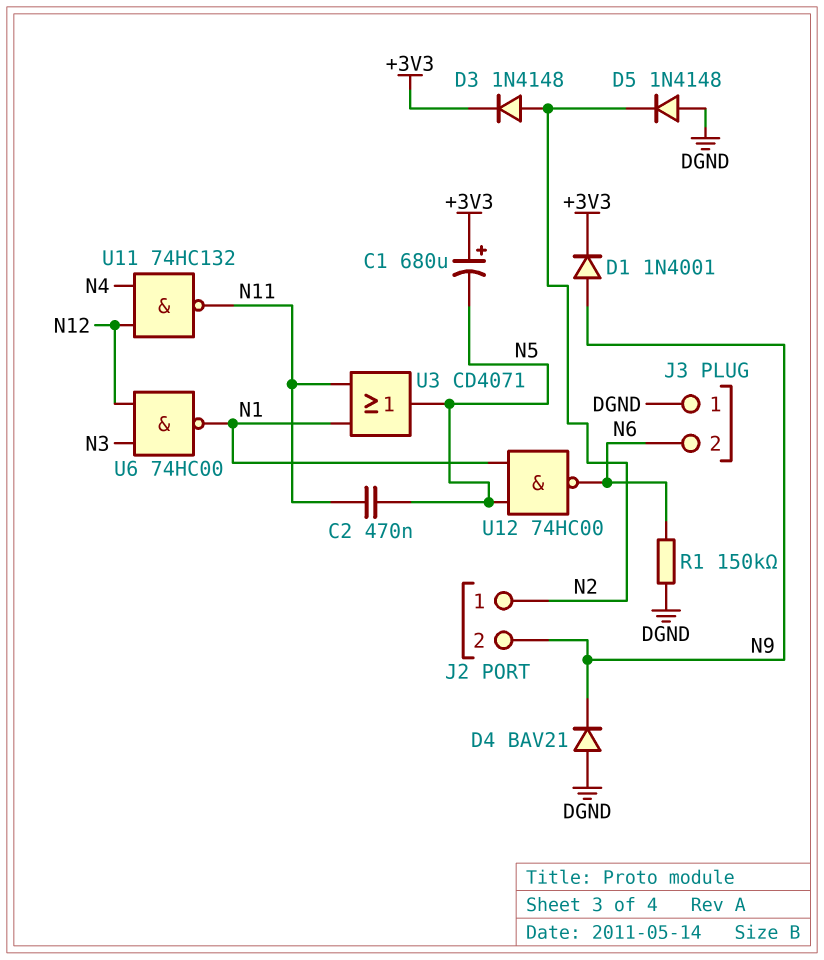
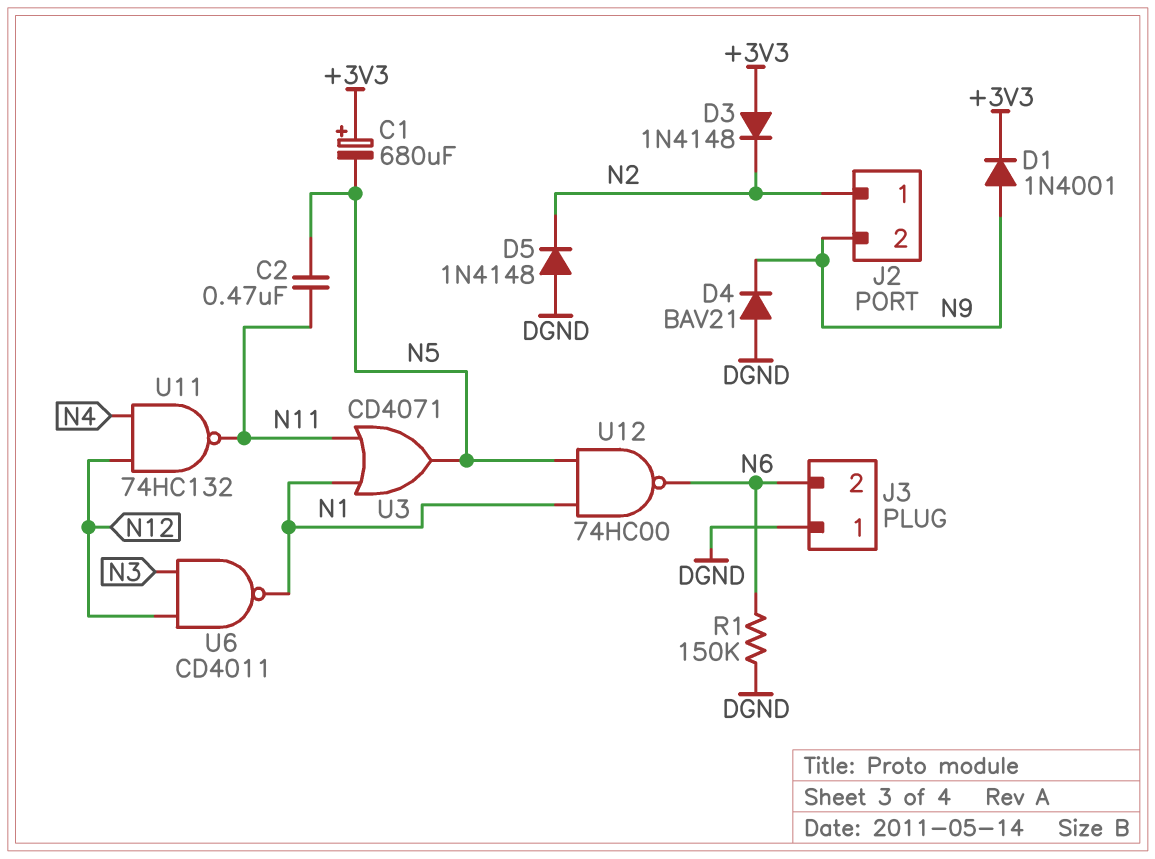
D3: diode 1N4148 (A N2, K +3V3) -> diode 1N4148 (A +3V3, K N2)
U6: NAND 74HC00 (in N3, in N12, out N1) -> NAND CD4011 (in N3, in N12, out N1)

